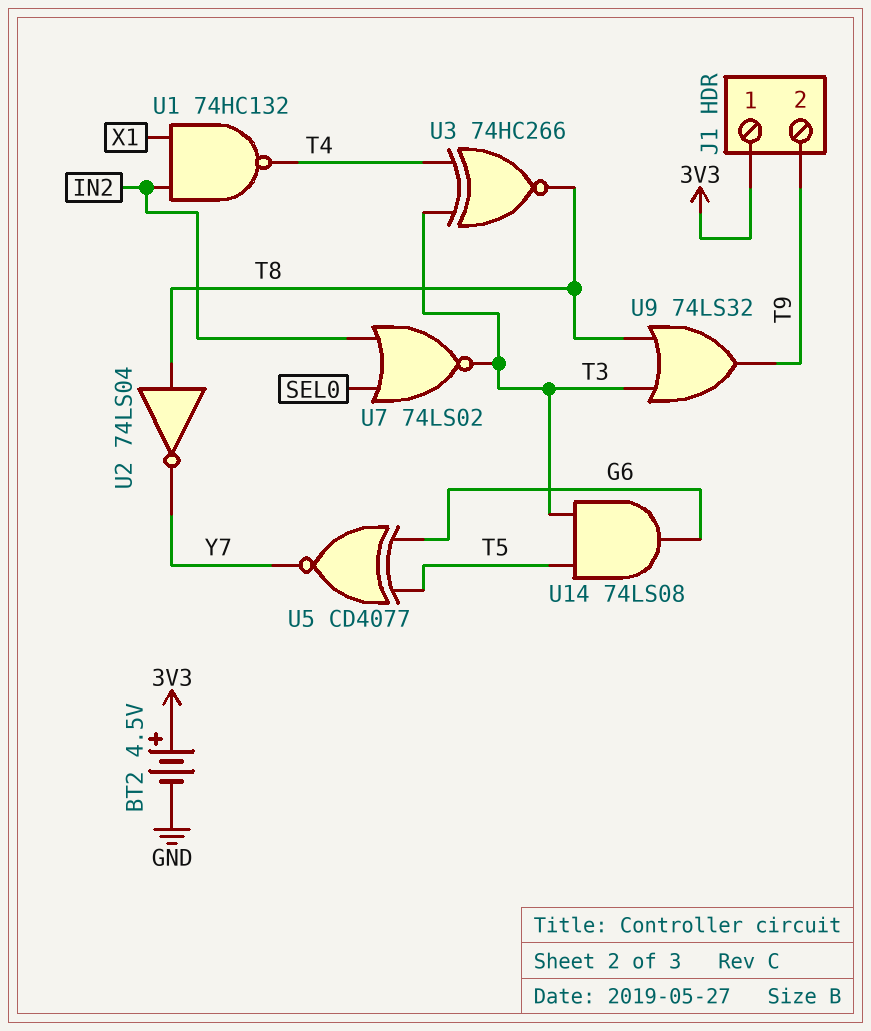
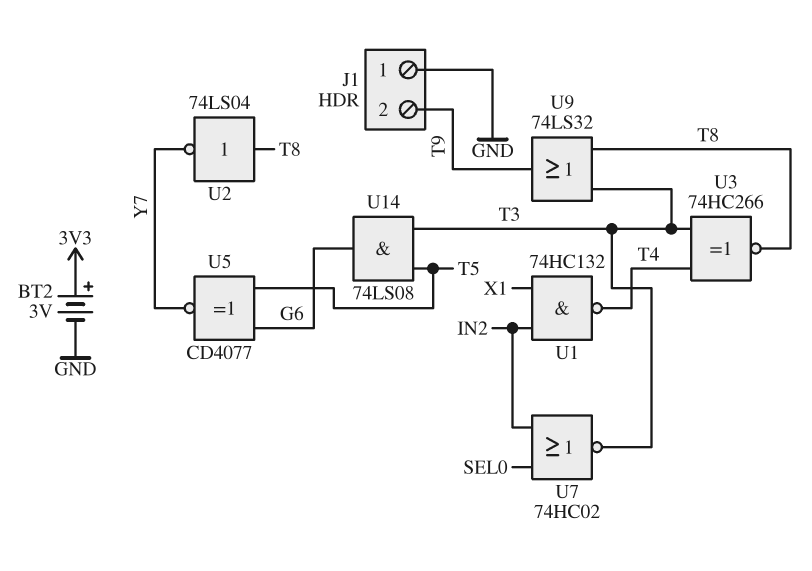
BT2: 4.5V (plus 3V3, minus GND) -> 3V (plus 3V3, minus GND)
J1 pin 1: 3V3 -> GND
U7: NOR 74LS02 (in IN2, in SEL0, out T3) -> NOR 74HC02 (in IN2, in SEL0, out T3)

